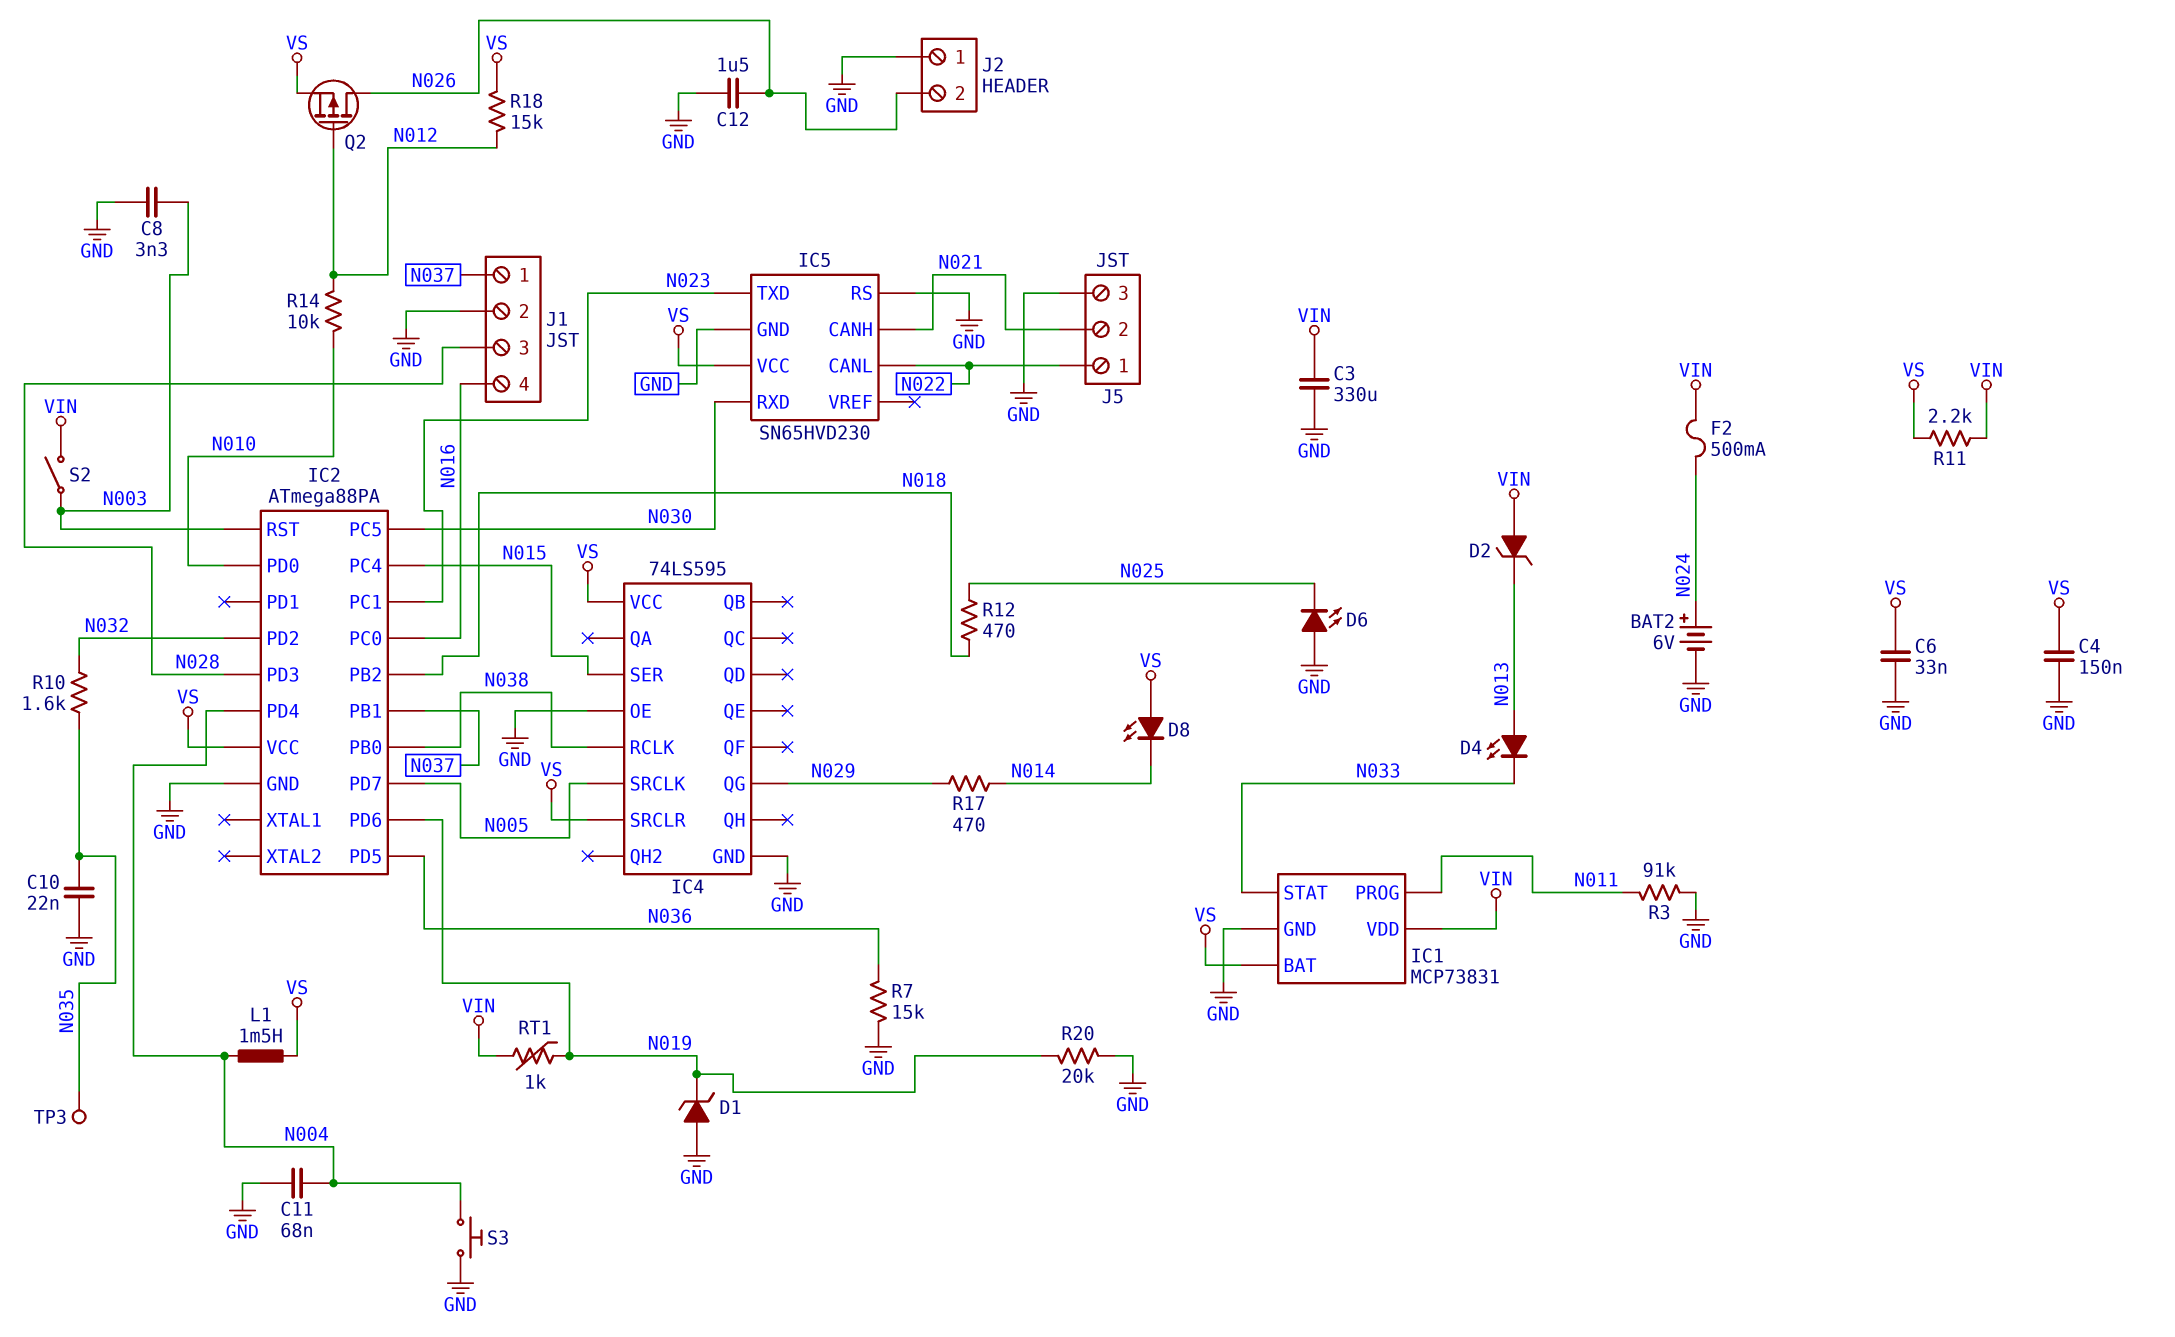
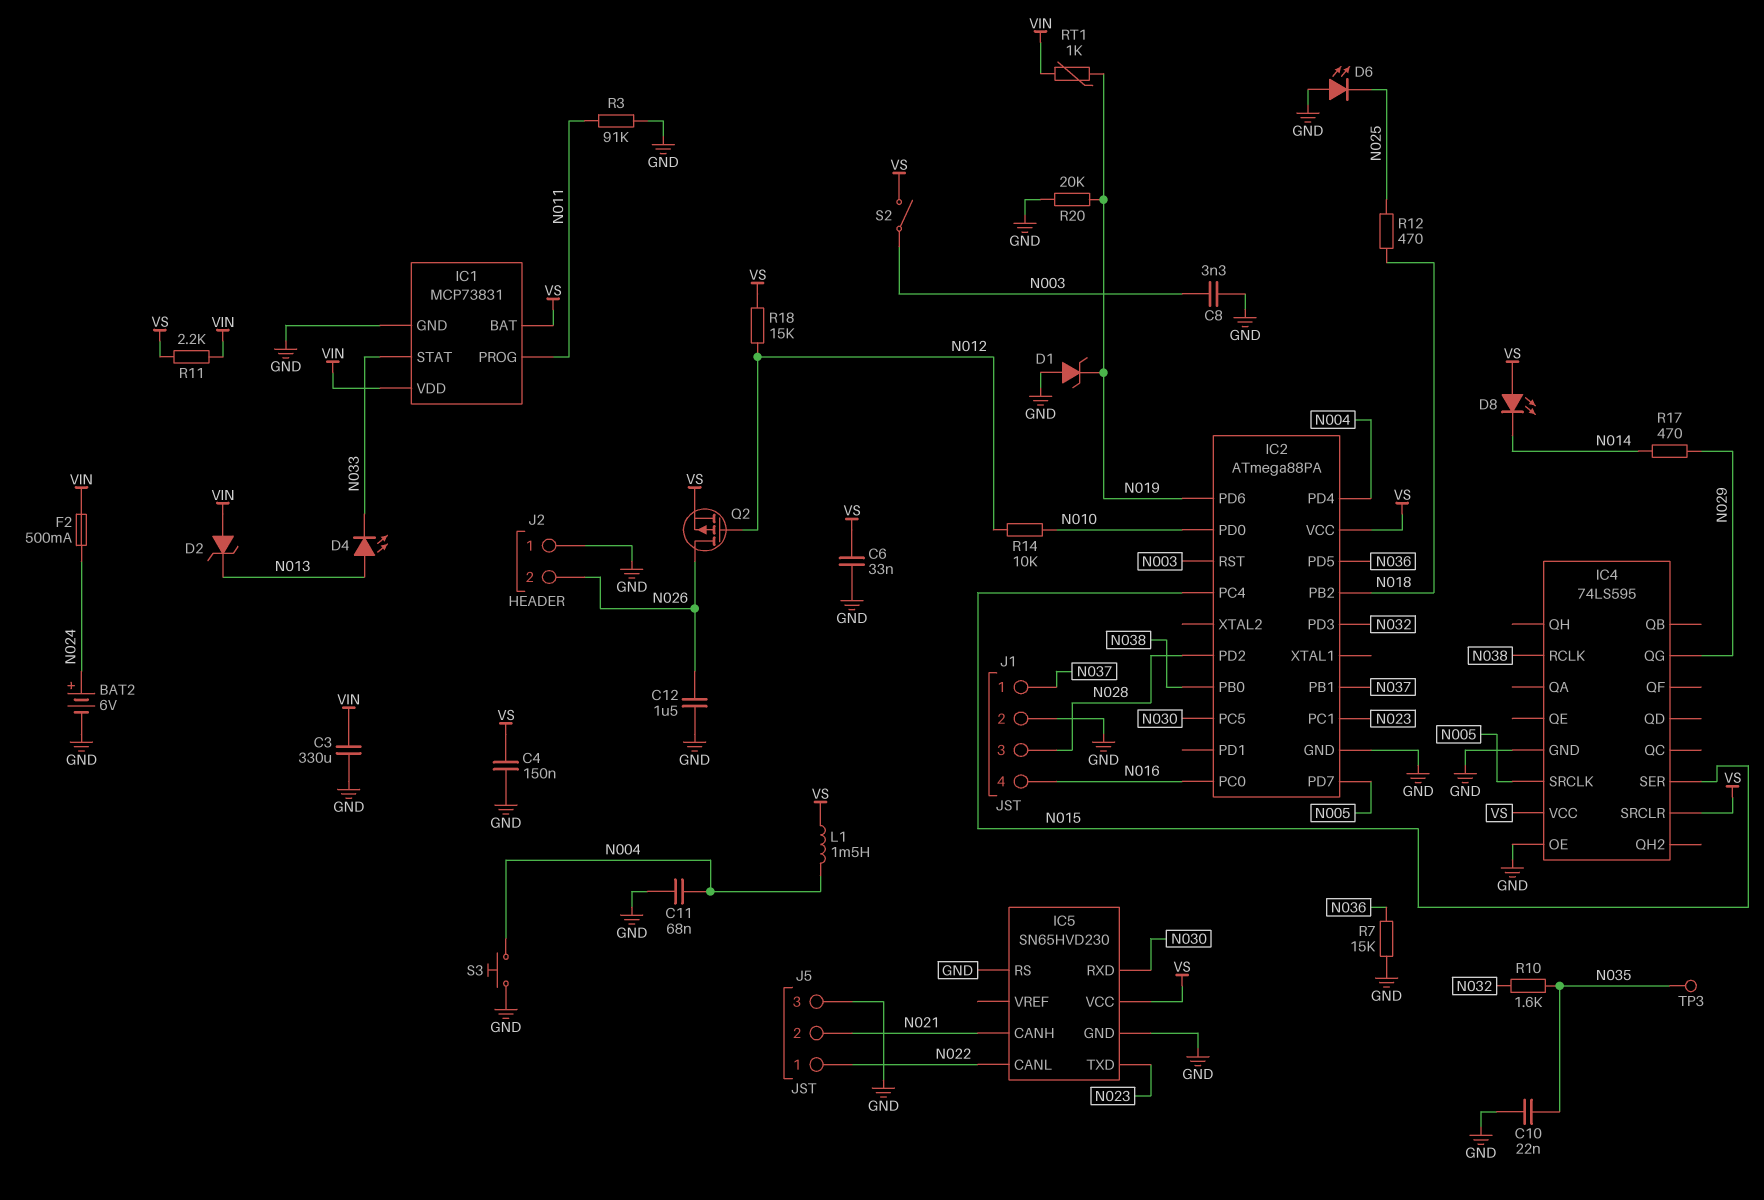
IC2 pin PD2: N032 -> N028
IC2 pin PD3: N028 -> N032
S2: switch (N003, VIN) -> switch (N003, VS)

